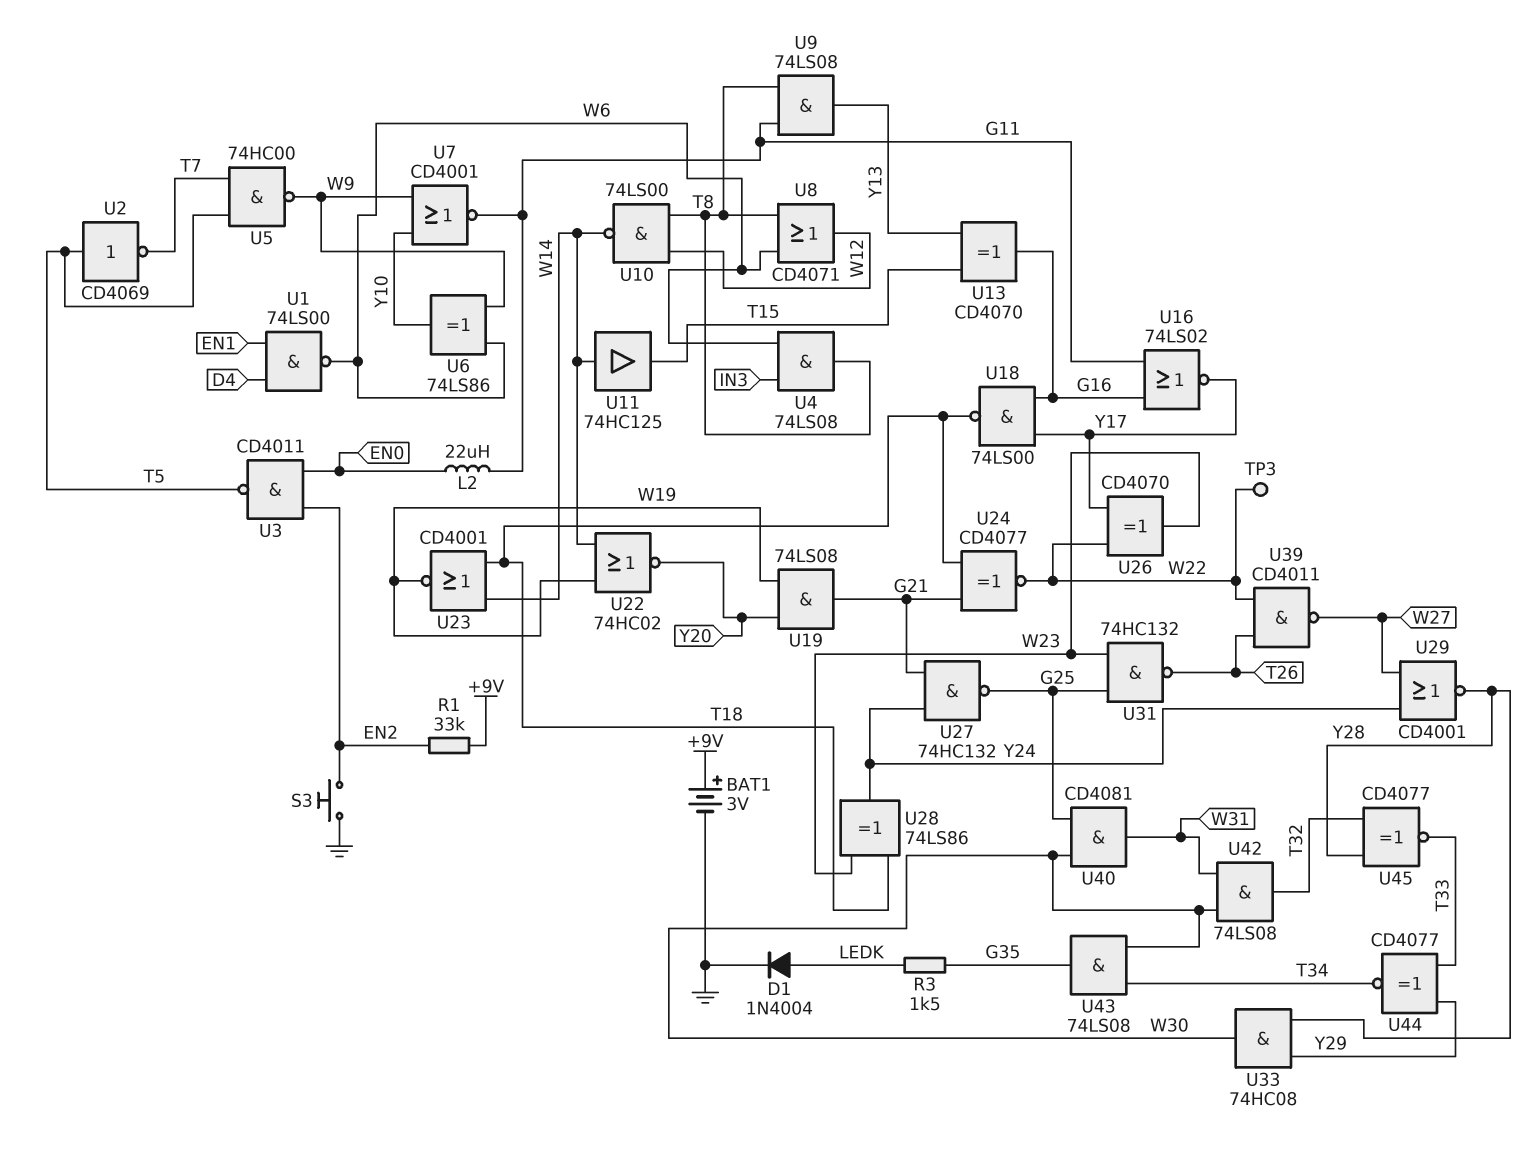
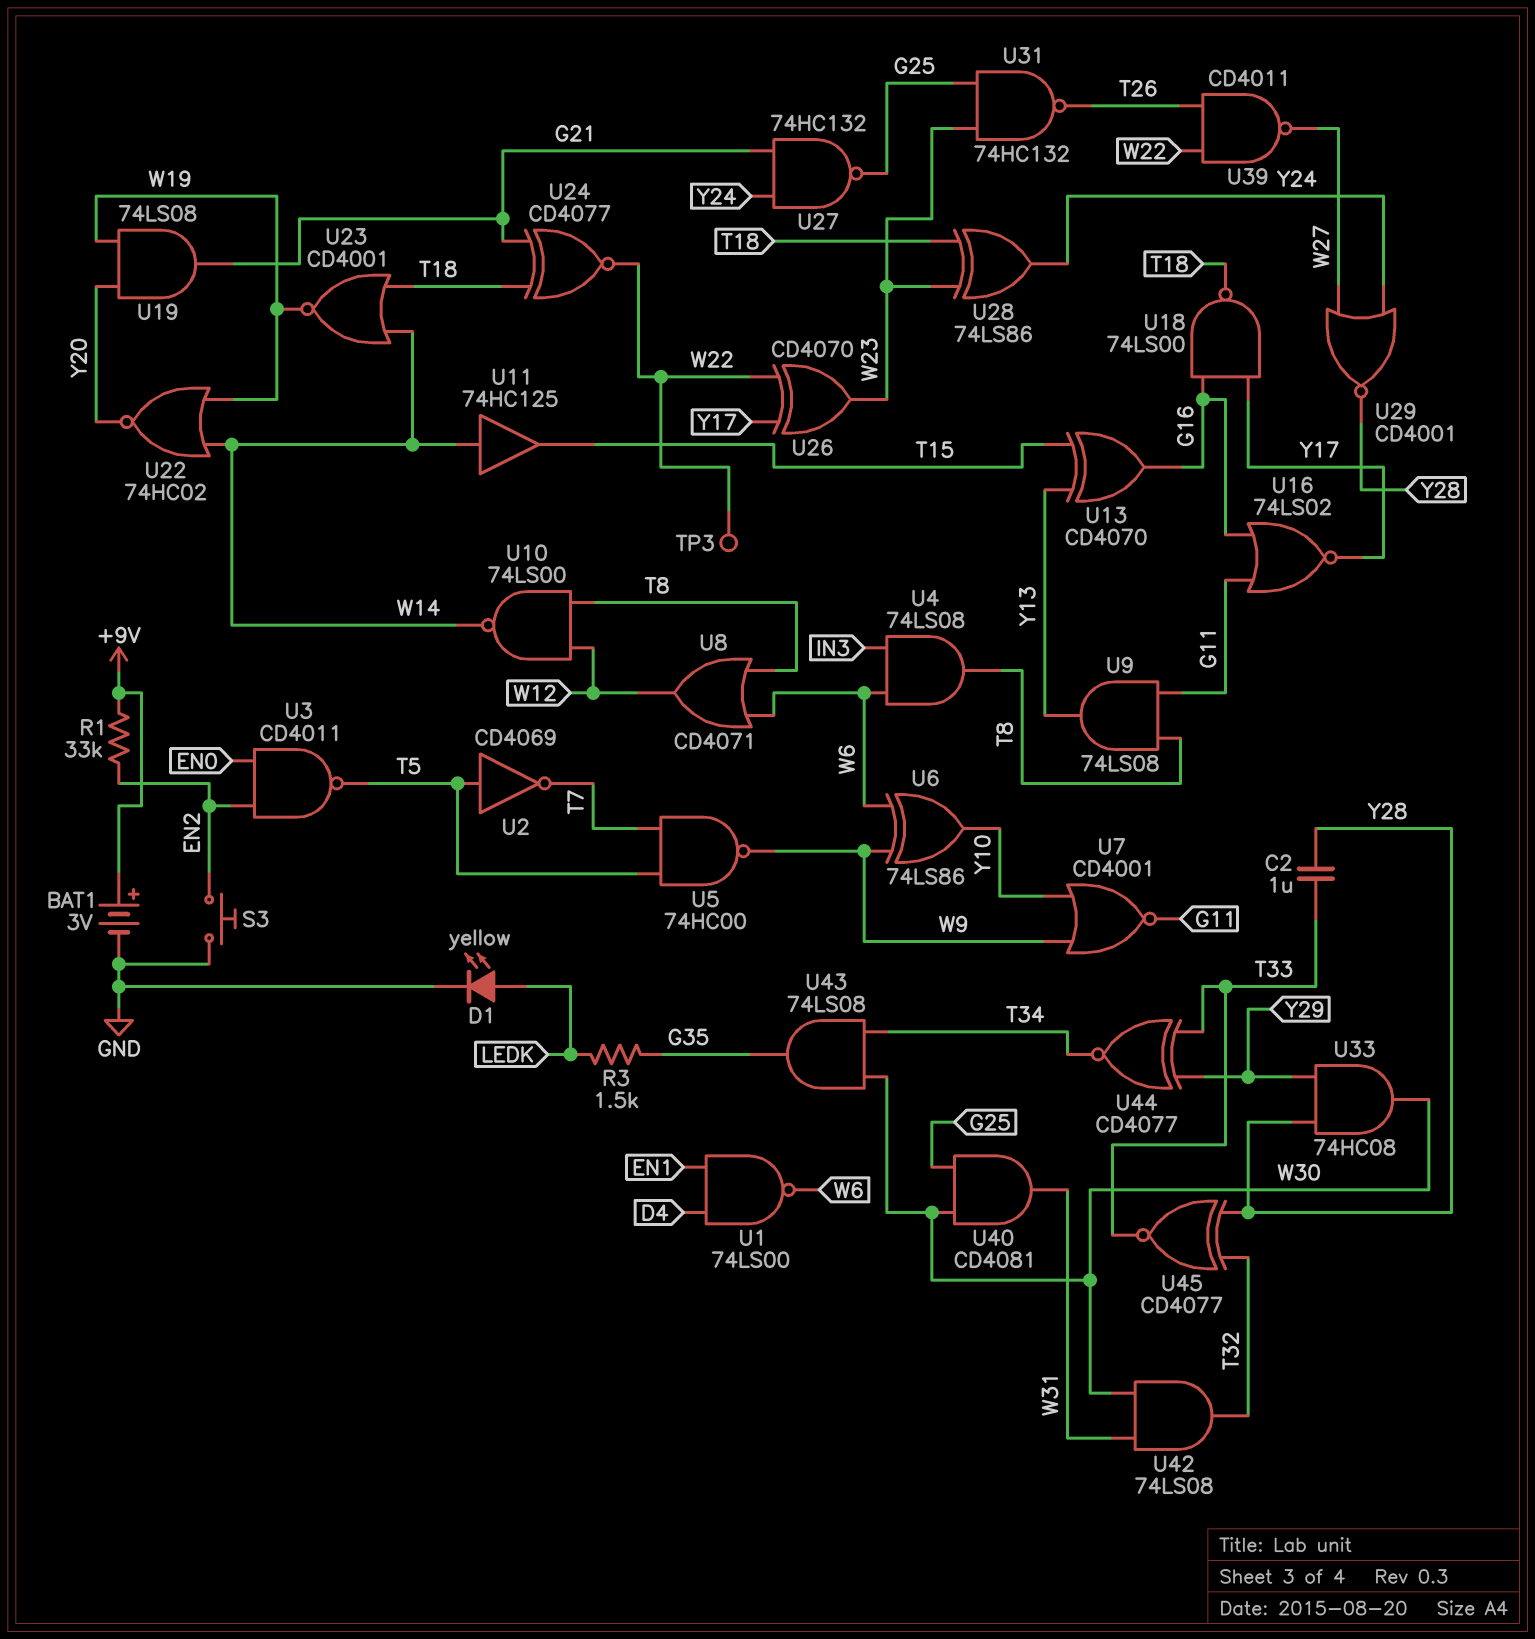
C2: none -> 1uF (T33, Y28)
D1: diode 1N4004 (A LEDK, K GND) -> LED yellow (A LEDK, K GND)
L2: 22uH (EN0, G11) -> none

